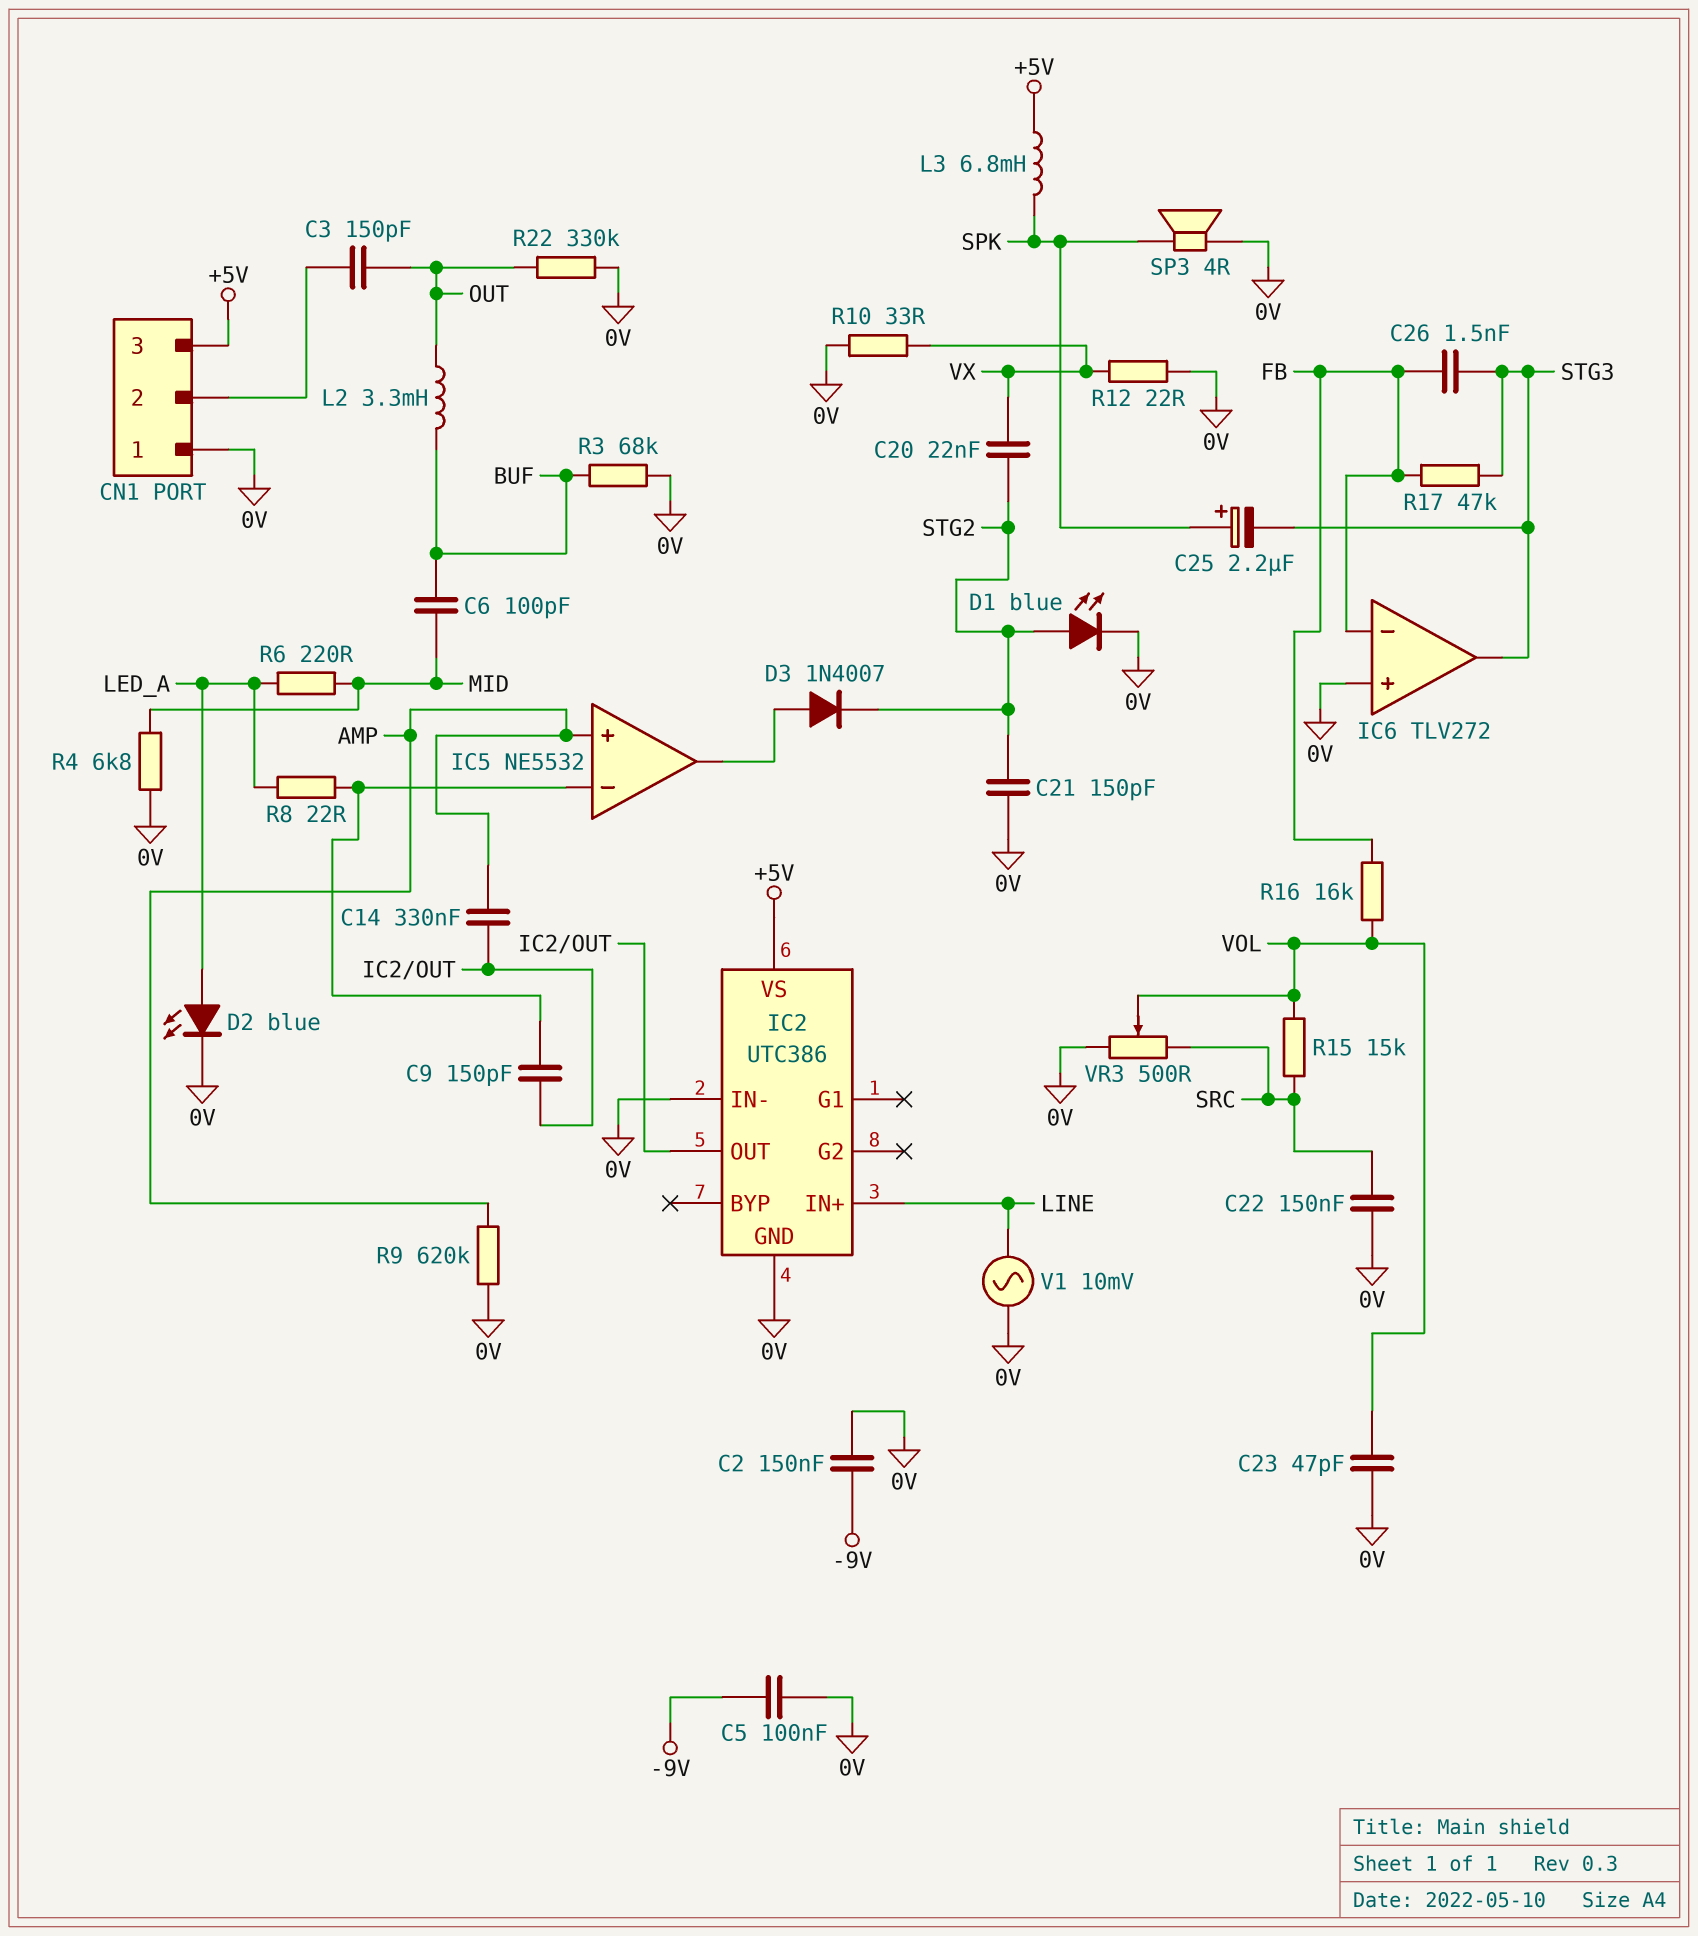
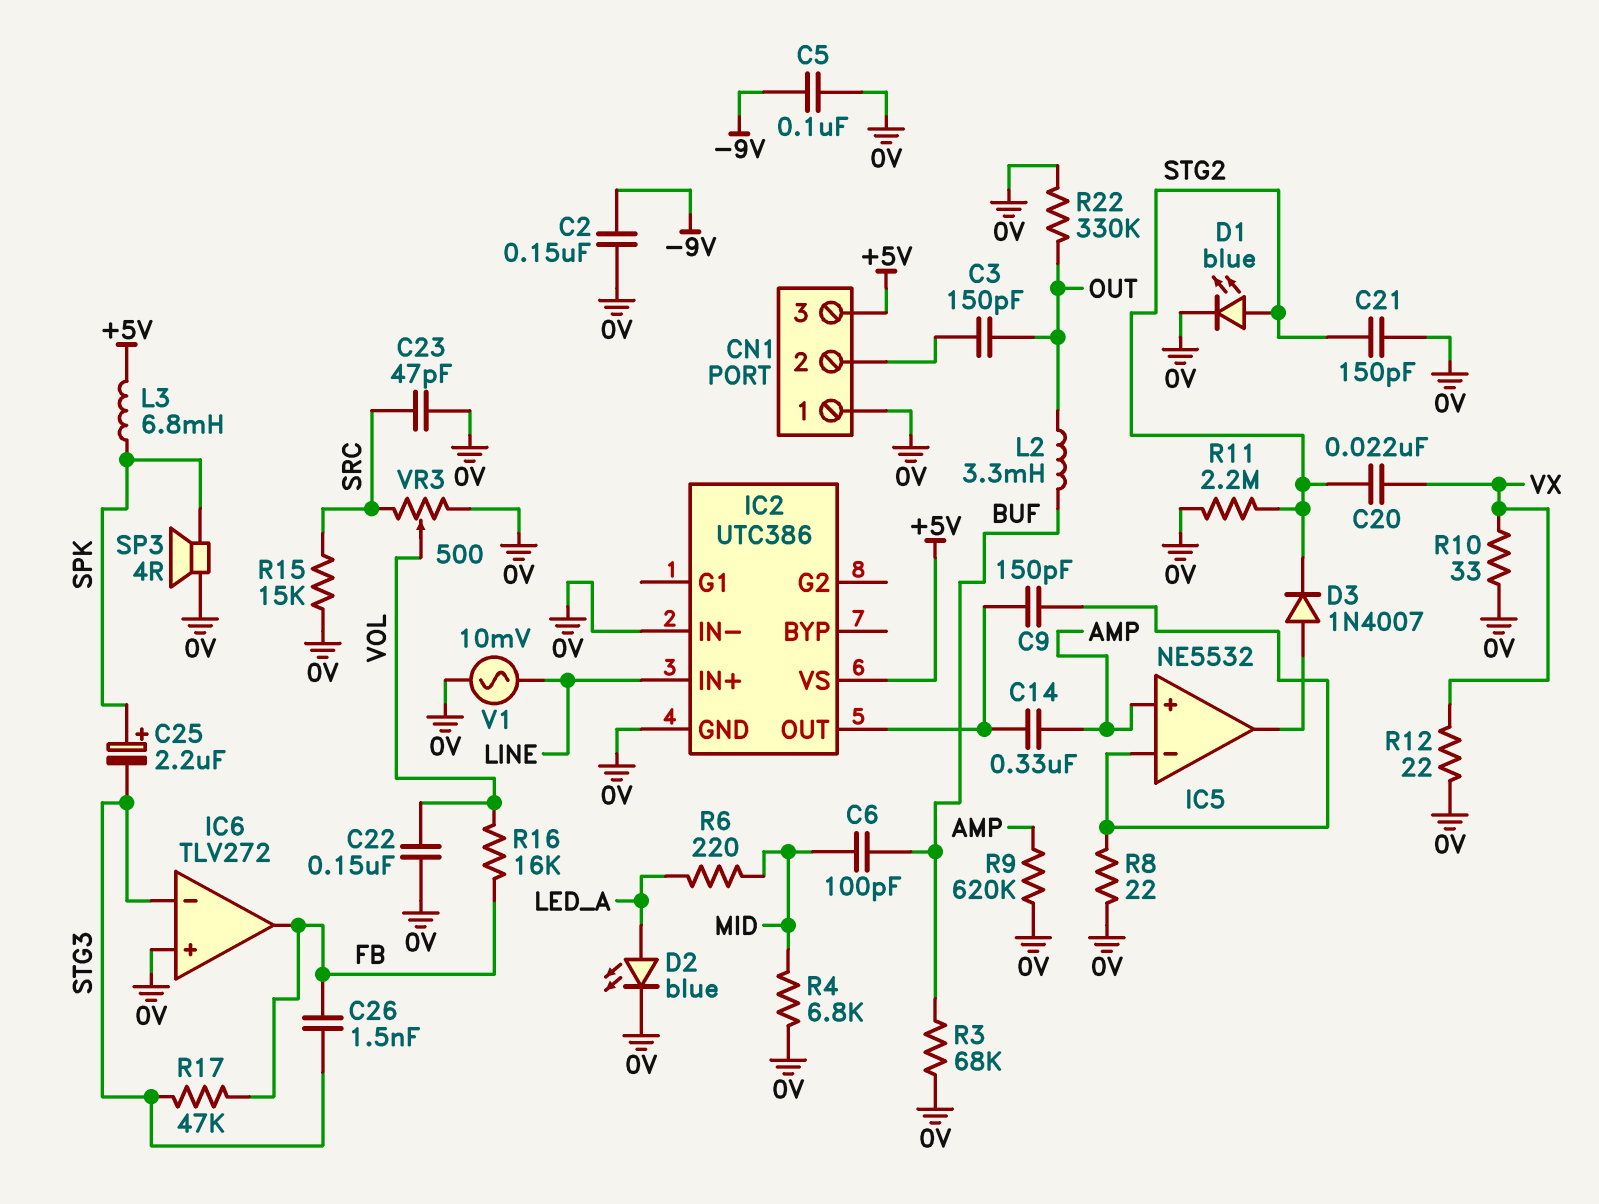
C22: 150nF (0V, SRC) -> 150nF (0V, VOL)
C23: 47pF (0V, VOL) -> 47pF (0V, SRC)
IC6 pin in-: FB -> STG3
IC6 pin out: STG3 -> FB
R8: 22 (IC5/in-, LED_A) -> 22 (0V, IC5/in-)
R11: none -> 2.2M (0V, STG2)
R15: 15k (SRC, VOL) -> 15k (0V, SRC)

